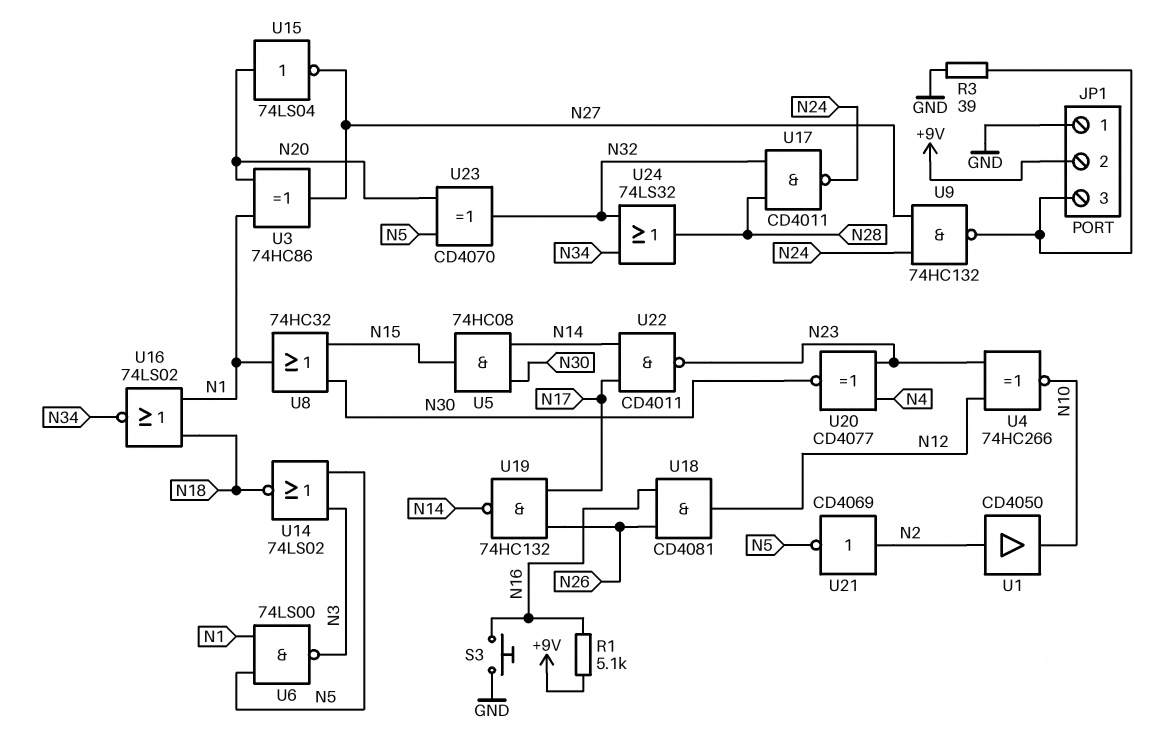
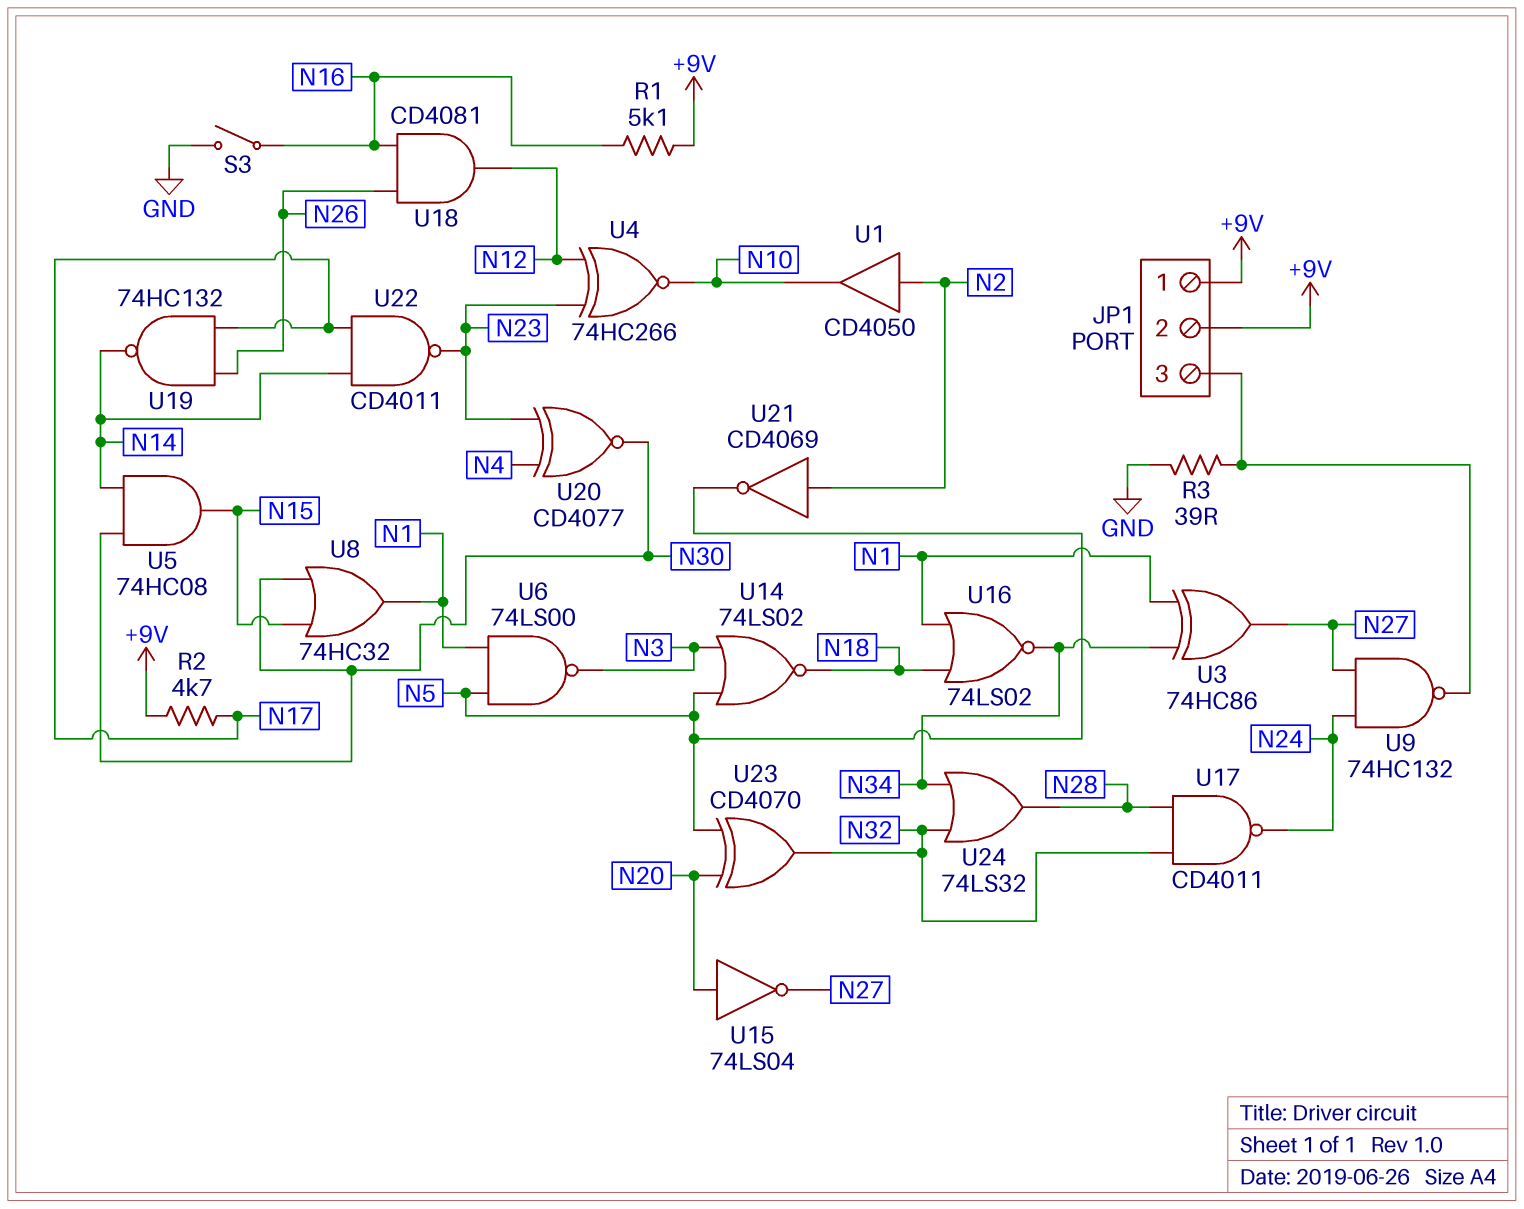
JP1 pin 1: GND -> +9V
R2: none -> 4.7k (+9V, N17)
S3: button (GND, N16) -> switch (GND, N16)
U3: XOR 74HC86 (in N1, in N20, out N27) -> XOR 74HC86 (in N1, in N34, out N27)

